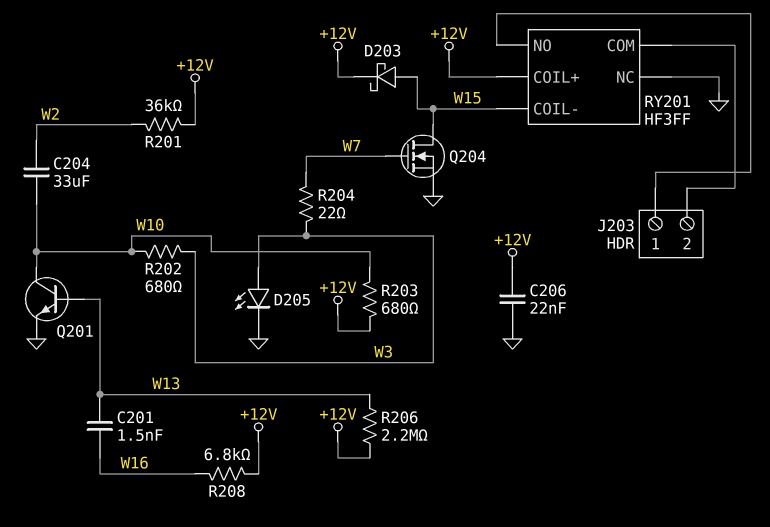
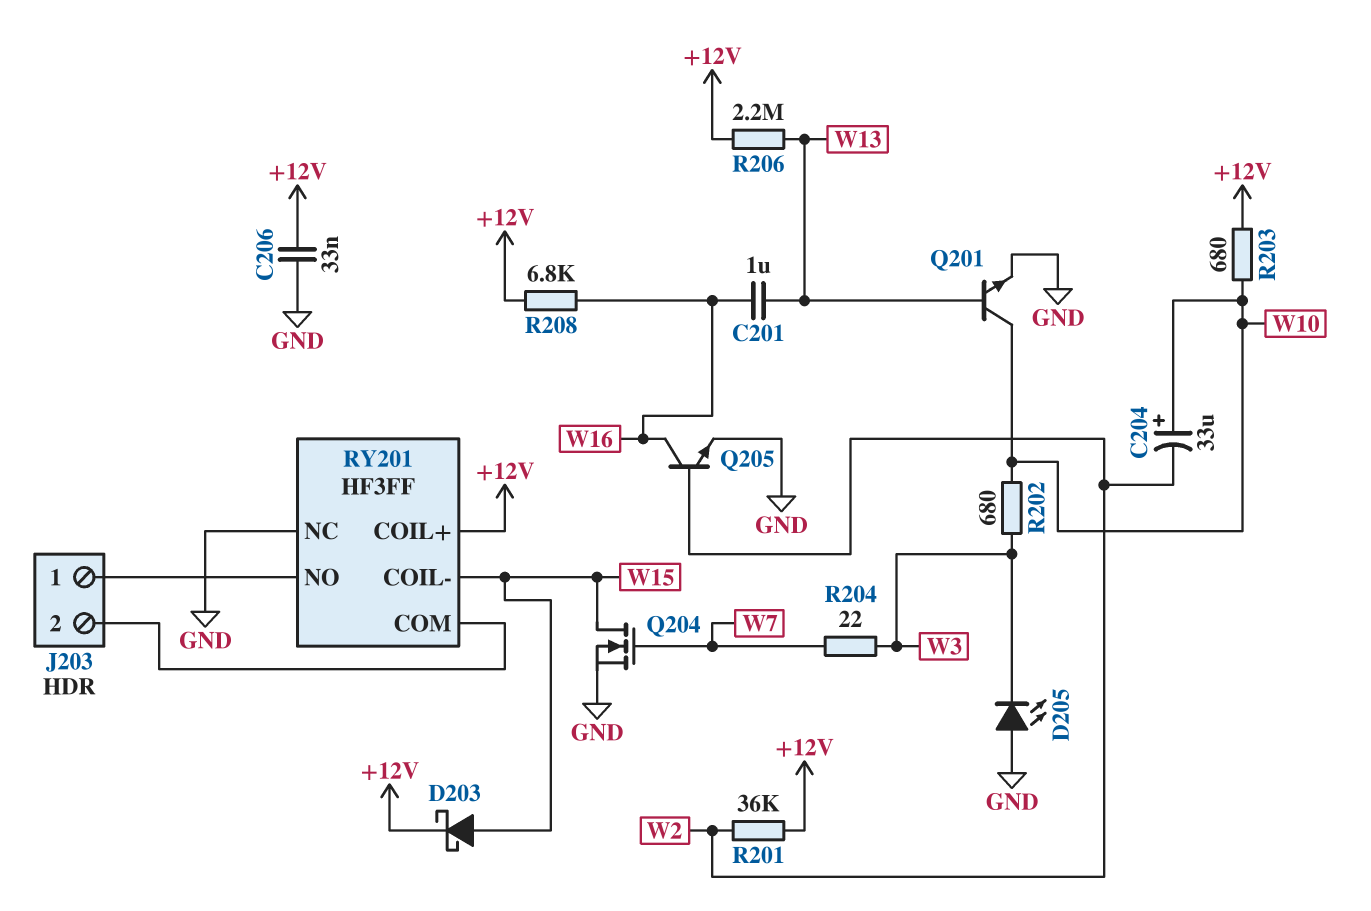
C201: 1.5nF (W13, W16) -> 1uF (W13, W16)
C204: 33uF (W2, W10) -> 33uF (plus W10, minus W2)
C206: 22nF (+12V, GND) -> 33nF (+12V, GND)
D205: LED (A W3, K GND) -> LED (A GND, K W3)
Q205: none -> NPN (B W2, C W16, E GND)

